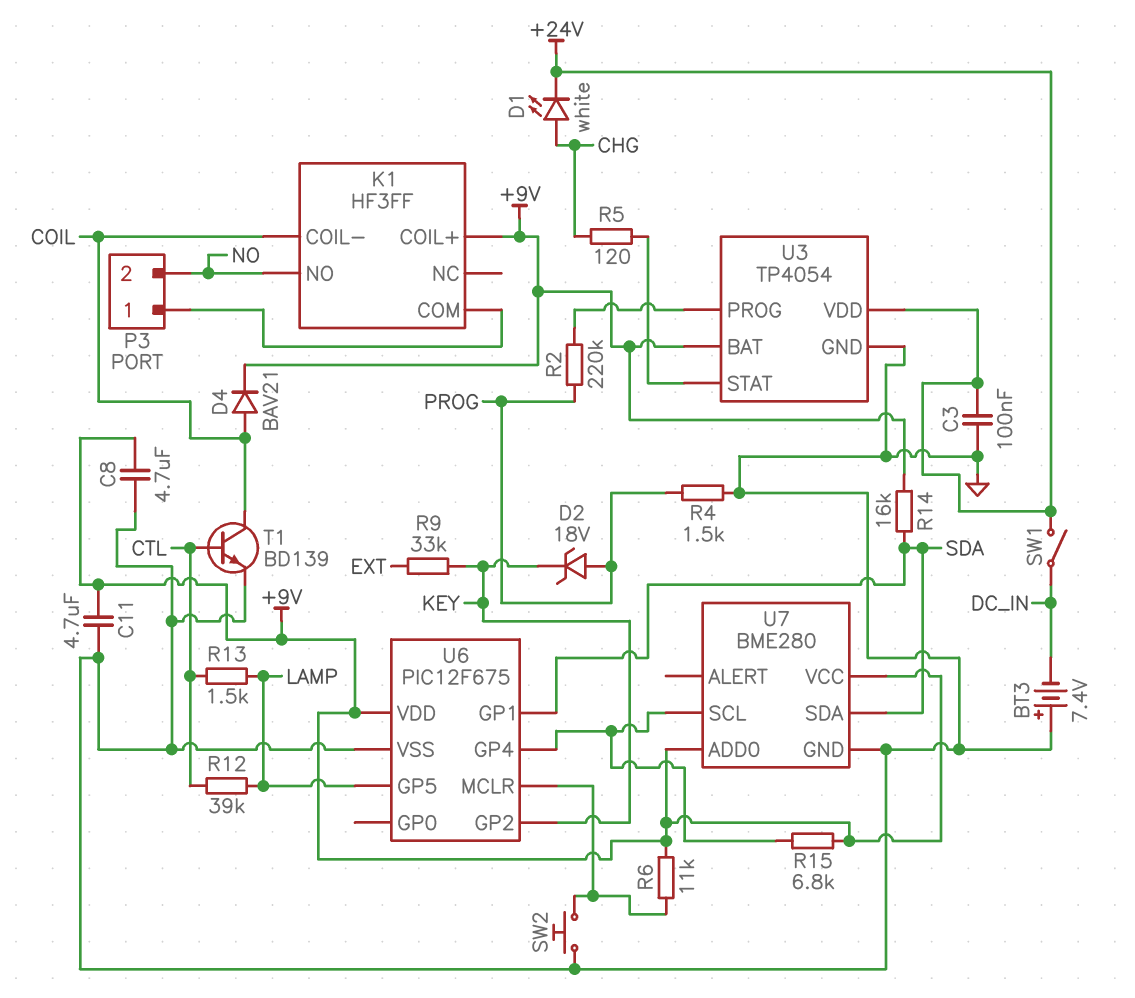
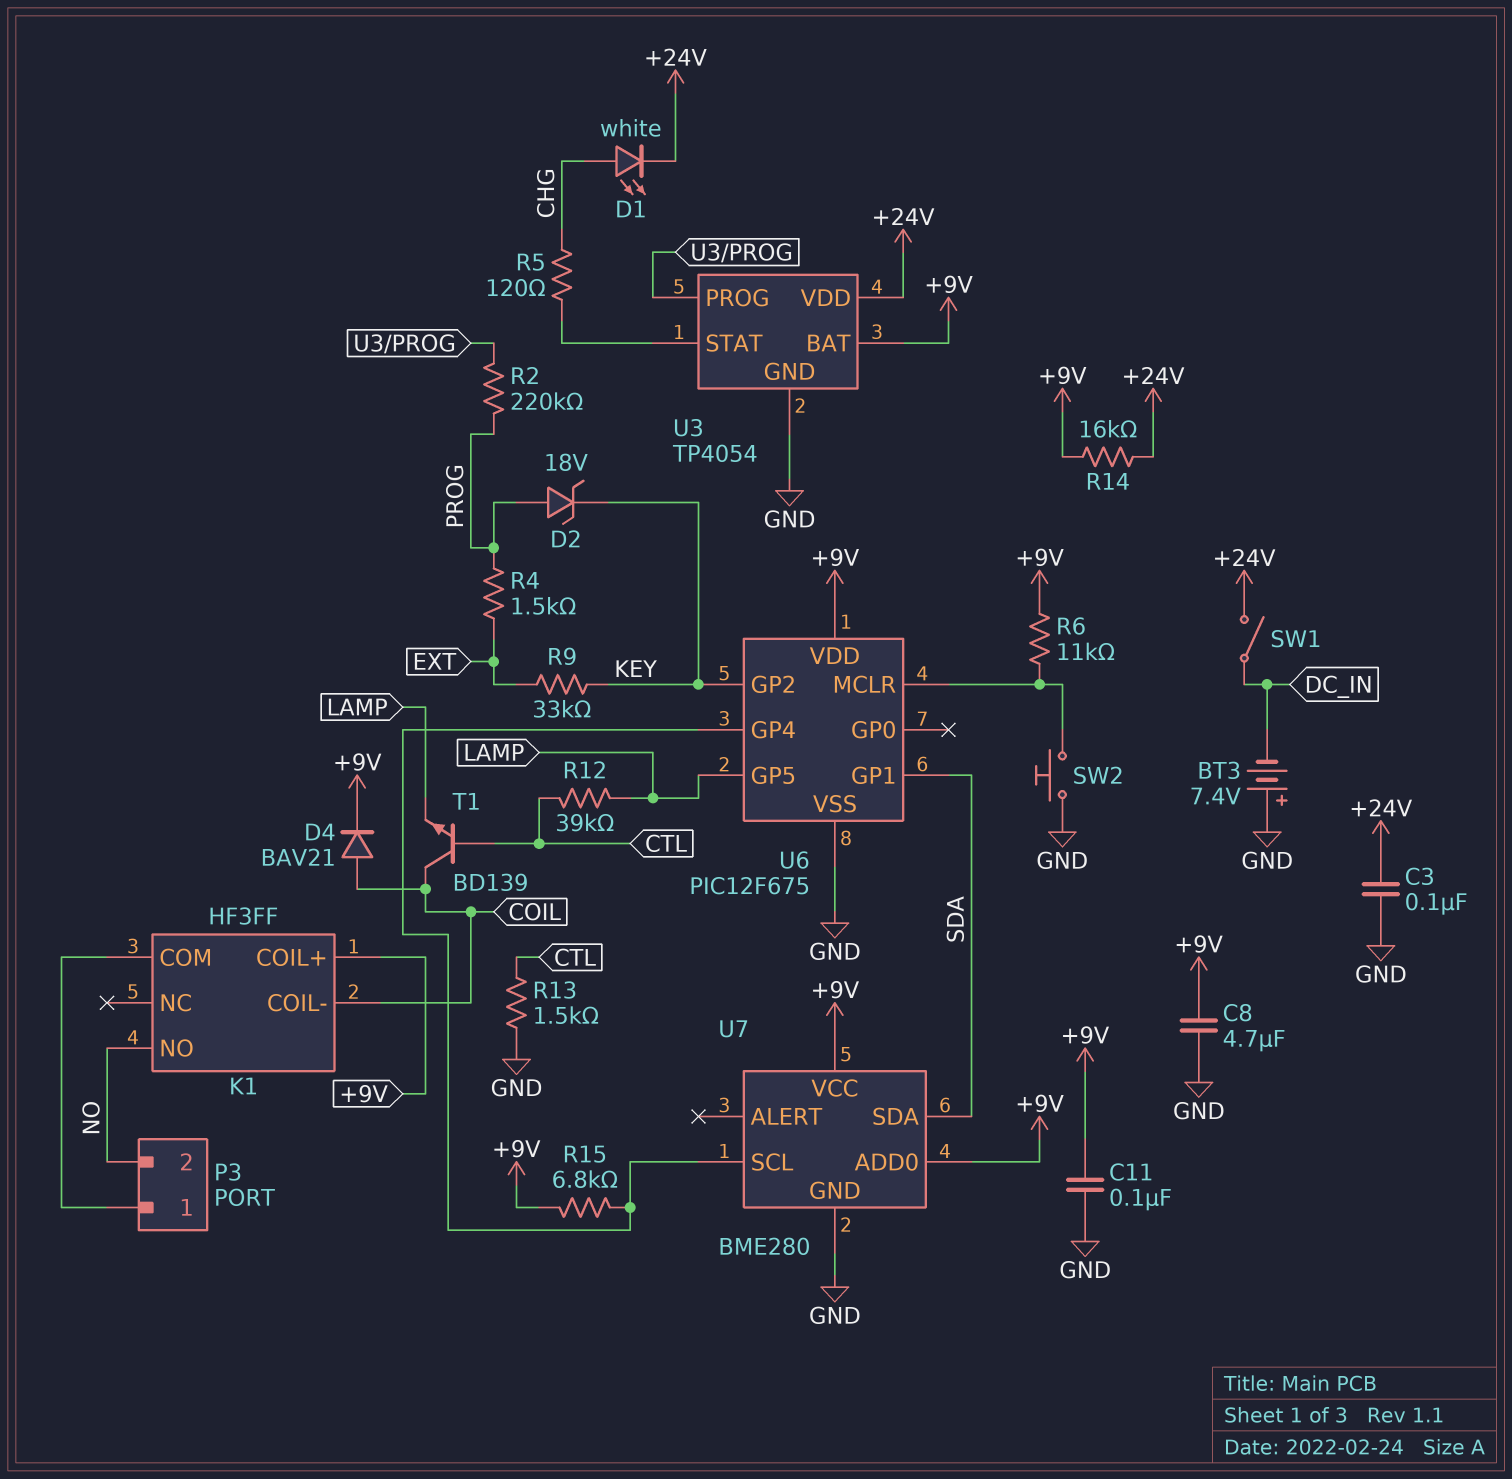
C11: 4.7uF (+9V, GND) -> 100nF (+9V, GND)
R4: 1.5k (GND, PROG) -> 1.5k (EXT, PROG)
R13: 1.5k (CTL, LAMP) -> 1.5k (CTL, GND)
R14: 16k (+9V, SDA) -> 16k (+9V, +24V)
T1: NPN BD139 (B CTL, C COIL, E GND) -> NPN BD139 (B CTL, C COIL, E LAMP)

